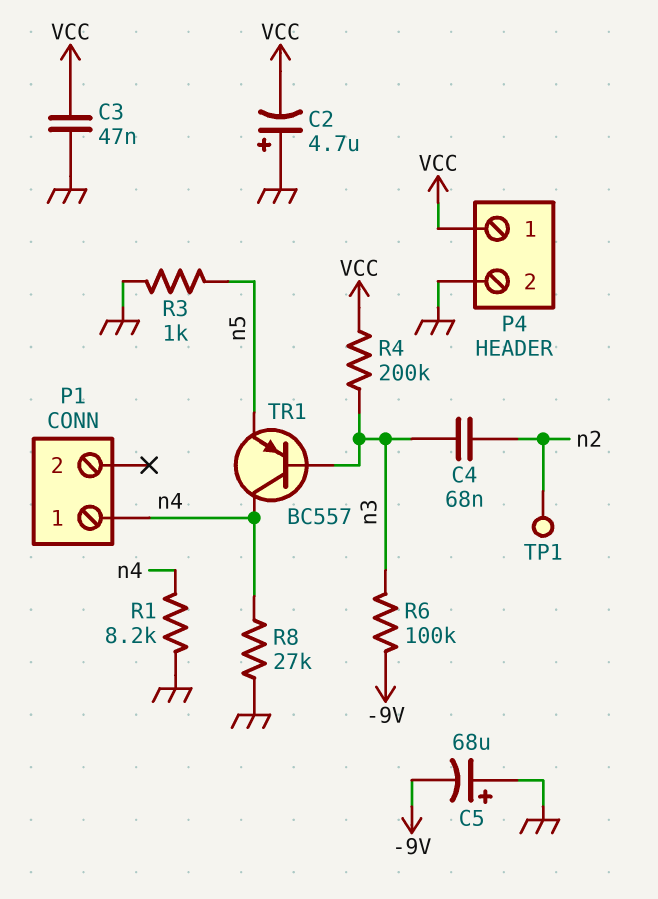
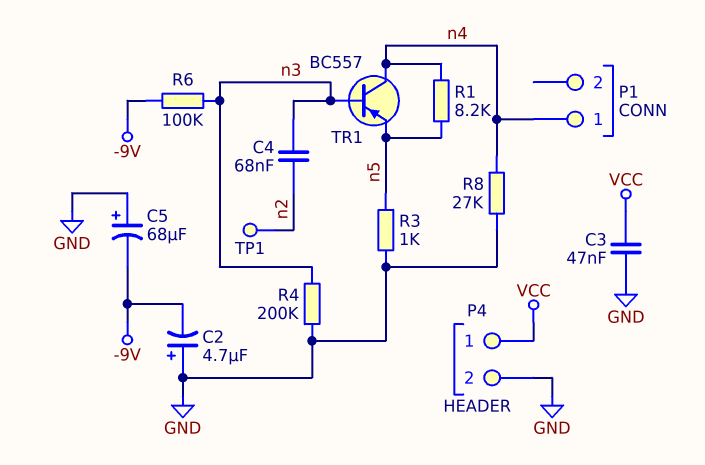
C2: 4.7uF (plus GND, minus VCC) -> 4.7uF (plus GND, minus -9V)
R1: 8.2k (GND, n4) -> 8.2k (n4, n5)
R4: 200k (VCC, n3) -> 200k (GND, n3)

